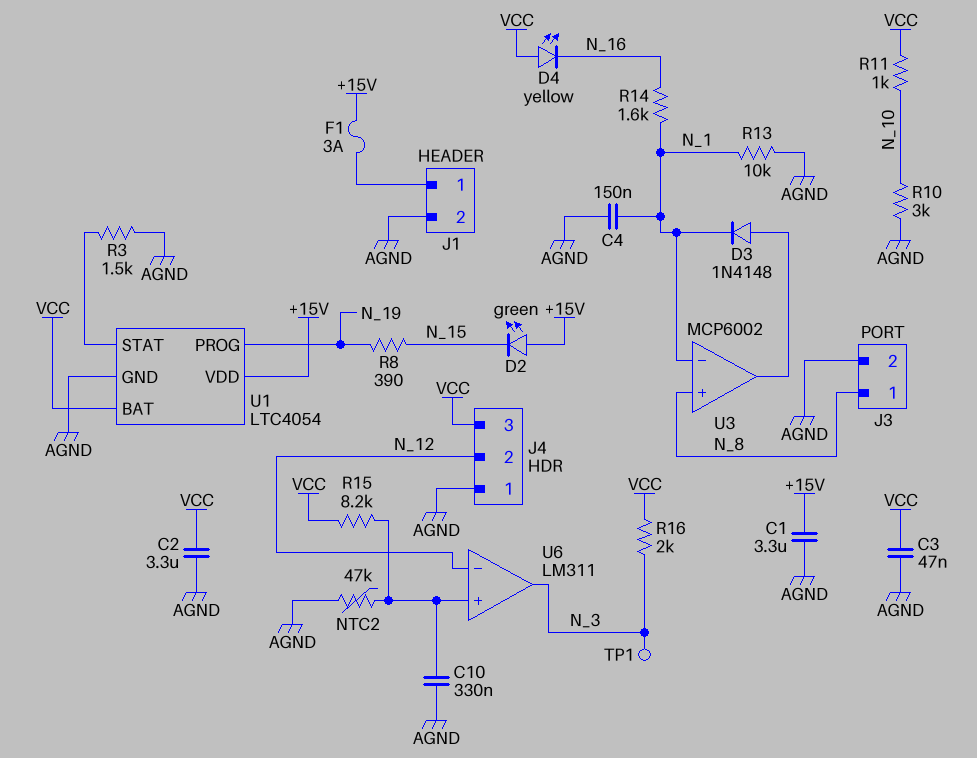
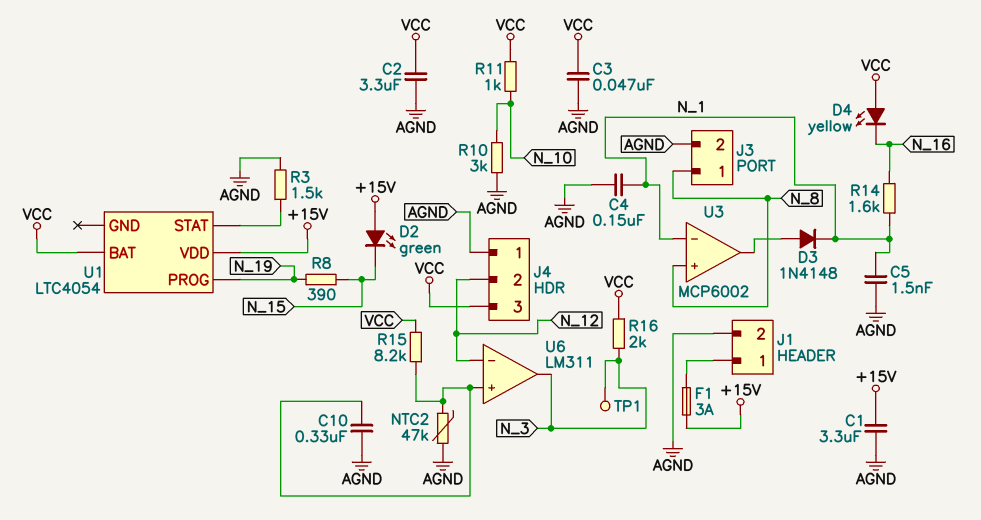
C5: none -> 1.5nF (AGND, N_1)
R13: 10k (AGND, N_1) -> none
U1 pin GND: AGND -> none

